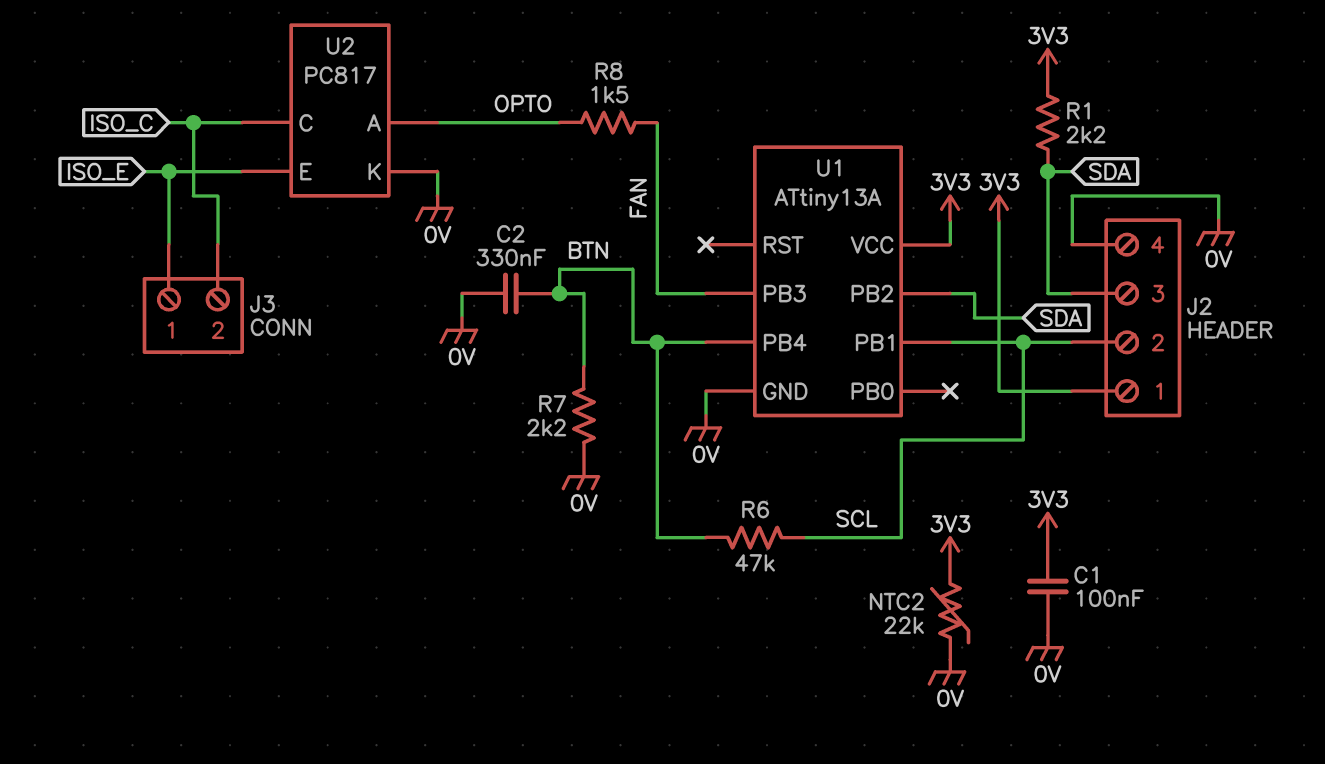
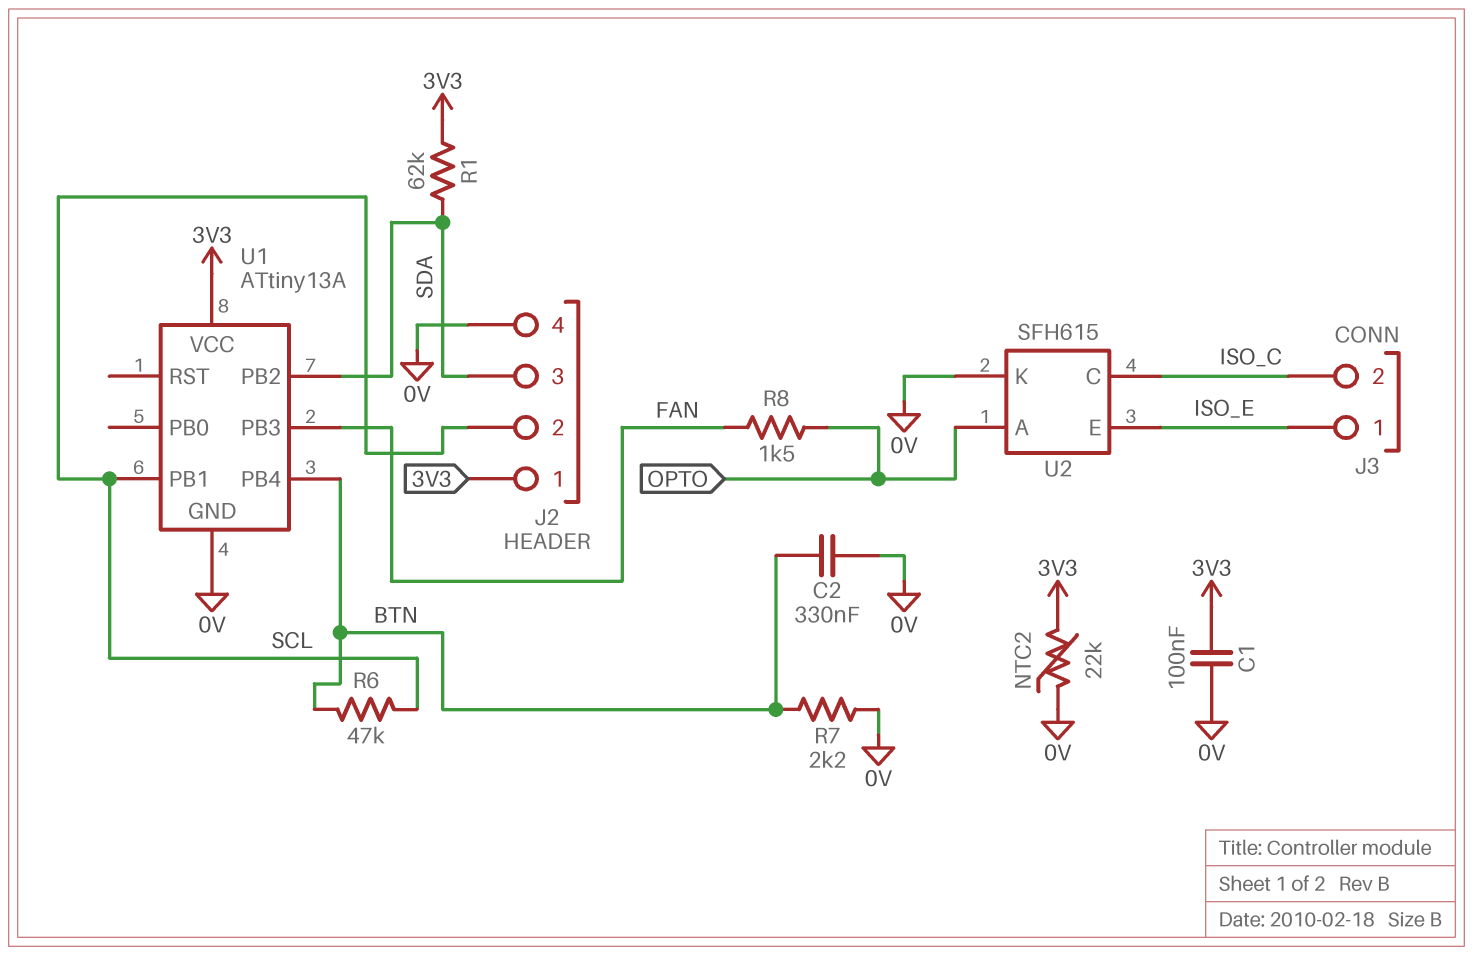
R1: 2.2k (3V3, SDA) -> 62k (3V3, SDA)
U2: PC817 -> SFH615

